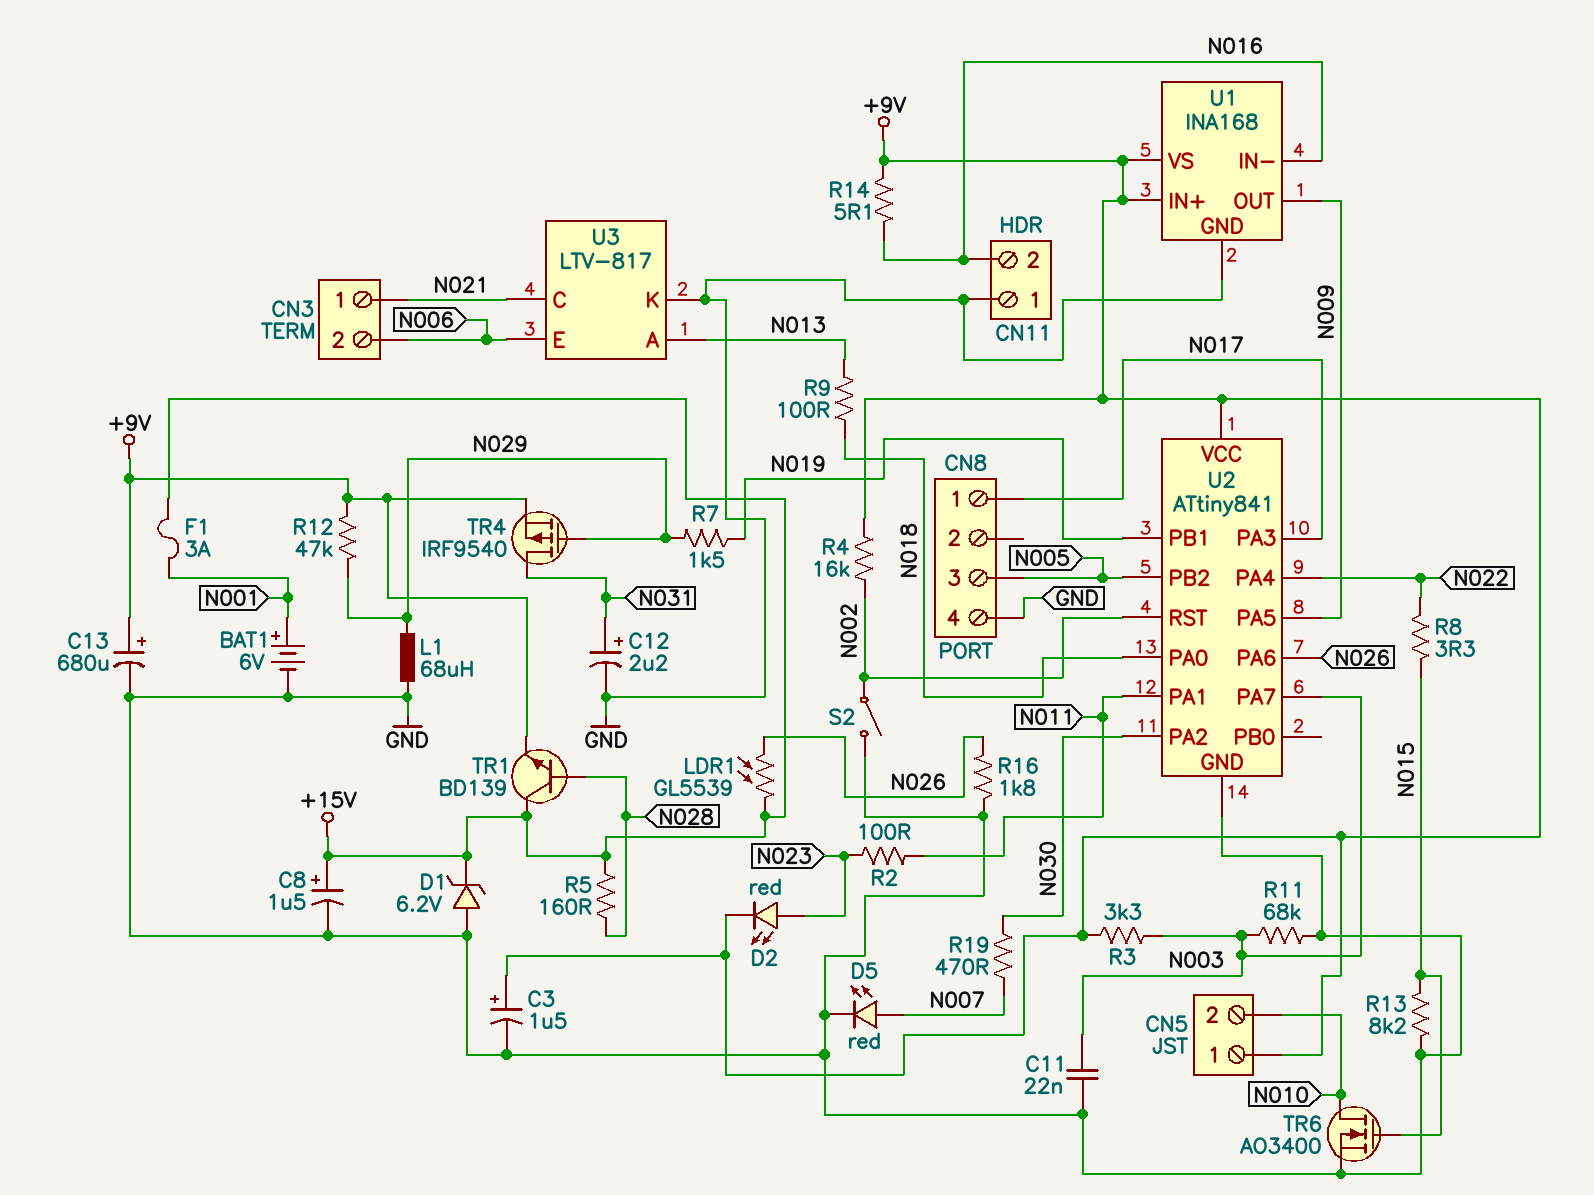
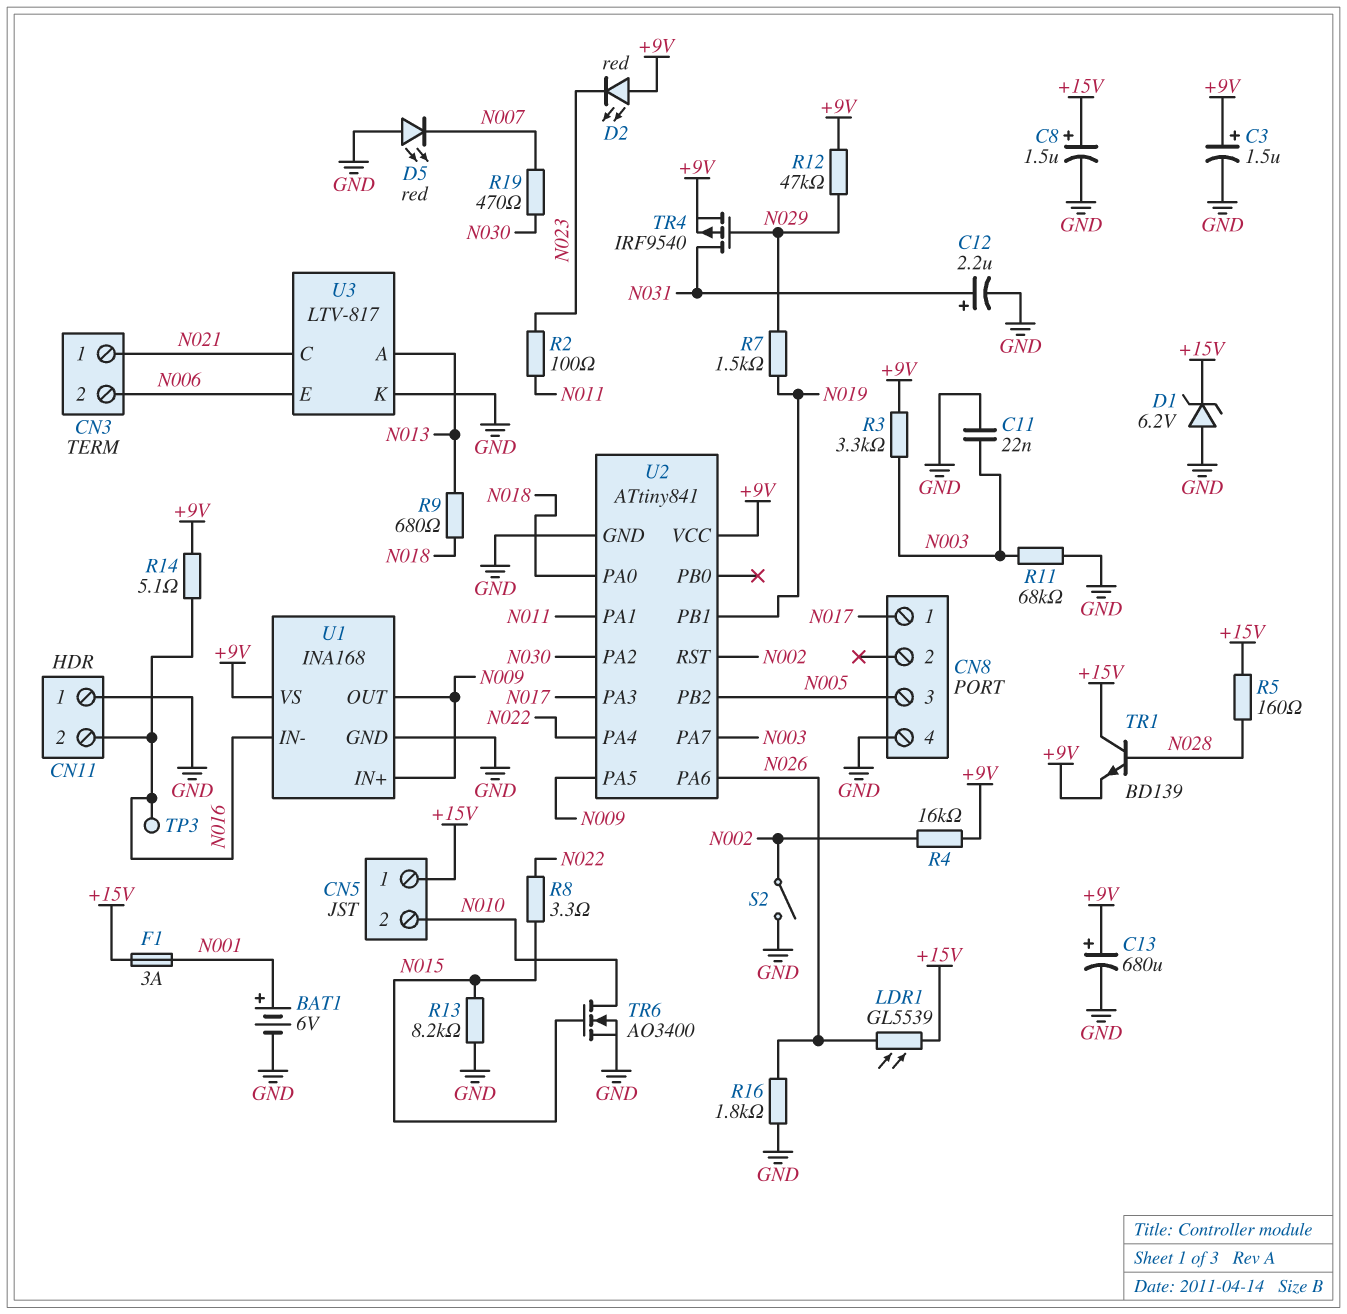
CN5 pin 1: +9V -> +15V
D2: LED red (A N023, K +9V) -> LED red (A +9V, K N023)
D5: LED red (A N007, K GND) -> LED red (A GND, K N007)
L1: 68uH (GND, N029) -> none
R9: 100 (N013, N018) -> 680 (N013, N018)
TP3: none -> test point (N016)
U1 pin IN+: +9V -> N009

